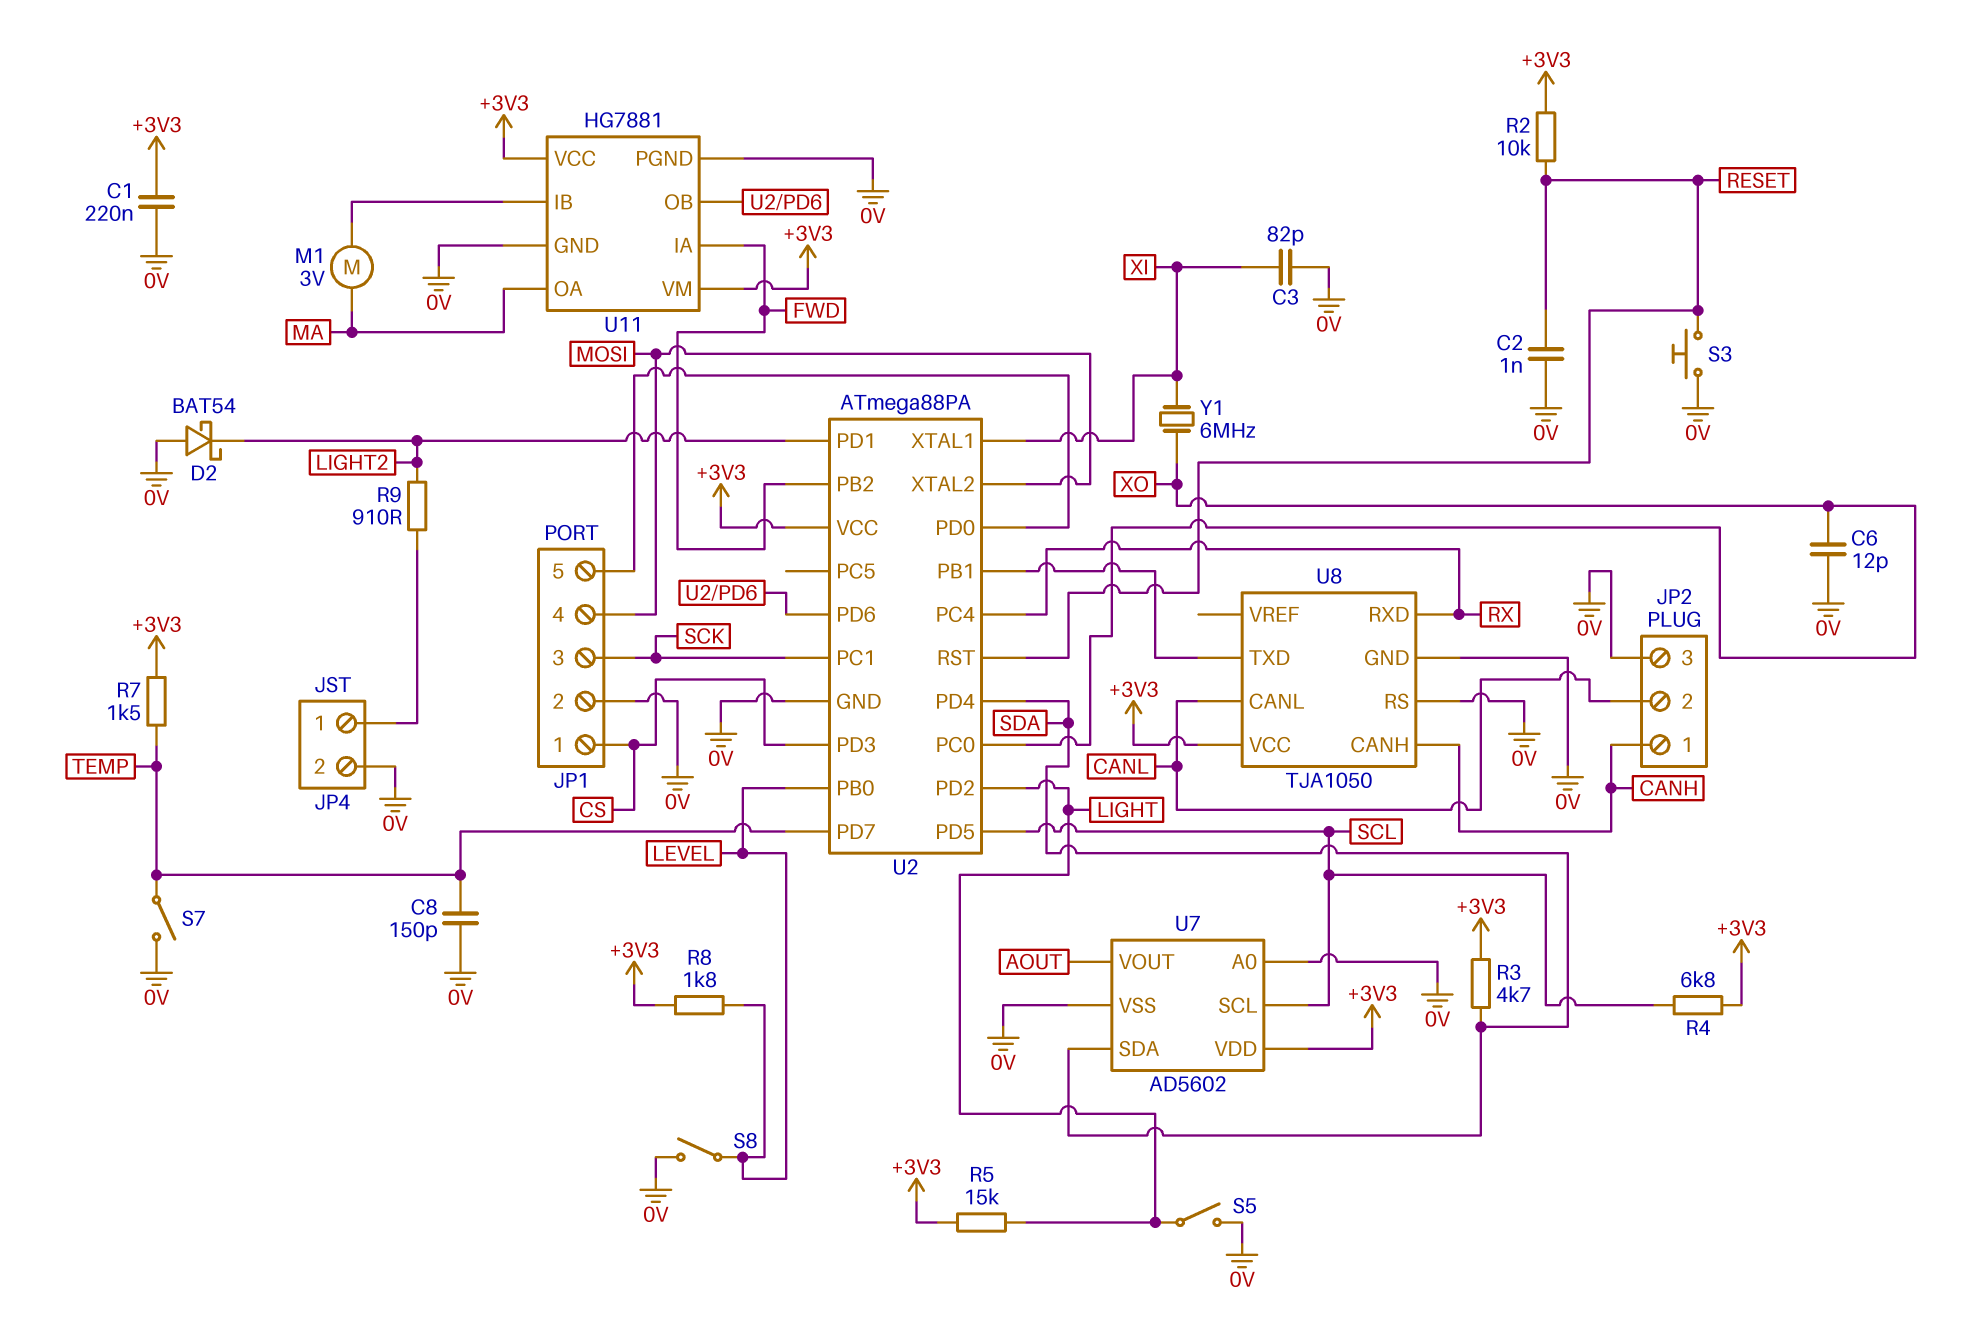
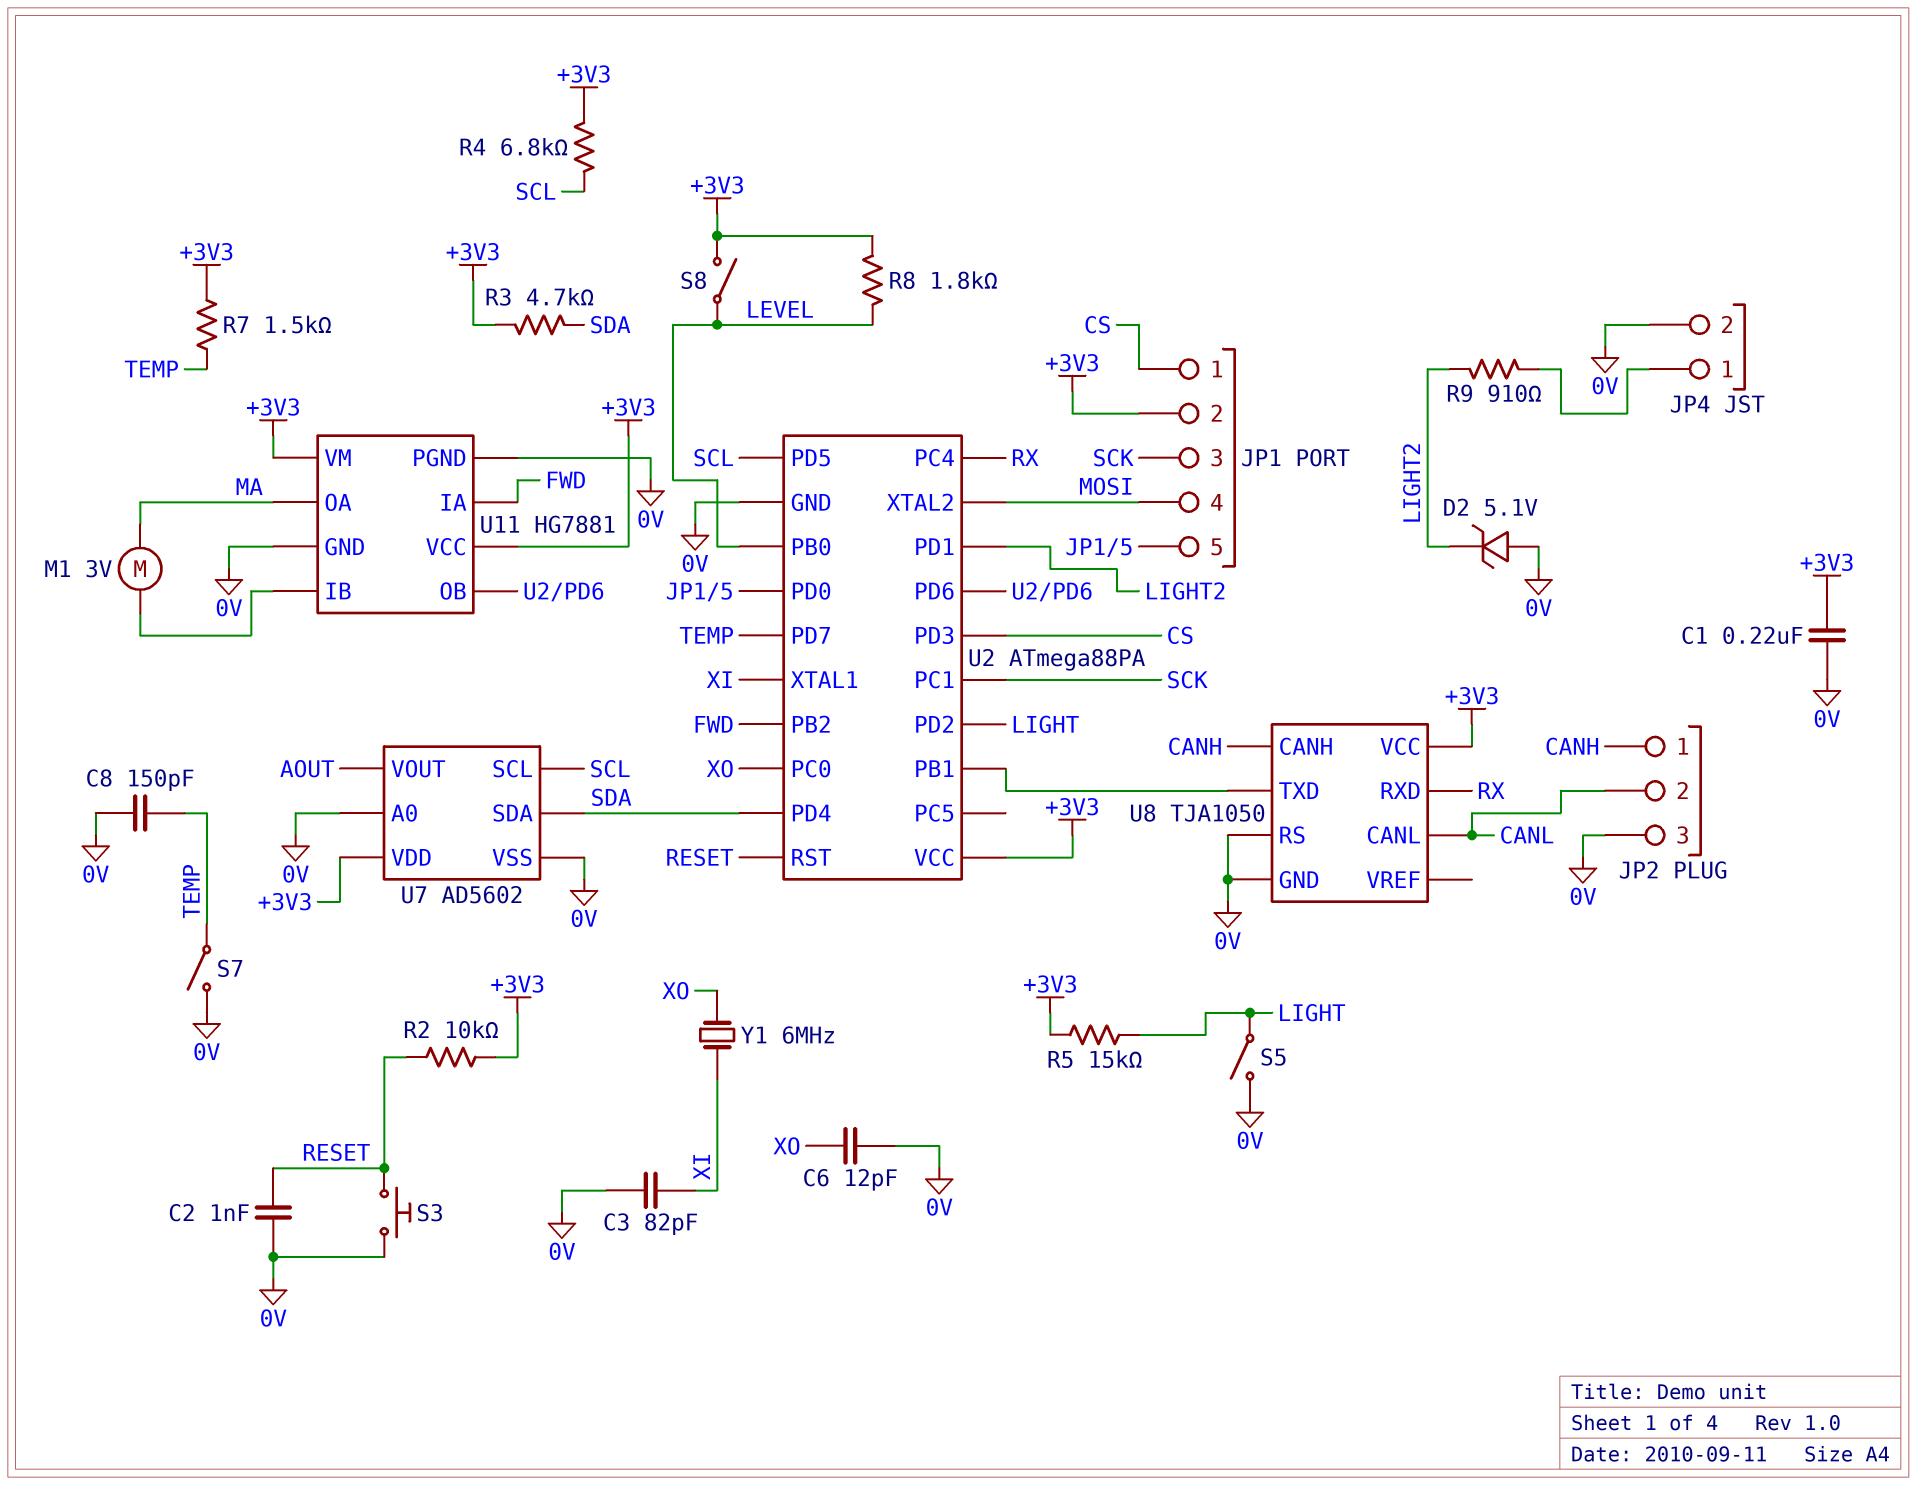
D2: schottky BAT54 (A 0V, K LIGHT2) -> zener 5.1V (A 0V, K LIGHT2)
JP1 pin 2: 0V -> +3V3
S8: switch (0V, LEVEL) -> switch (+3V3, LEVEL)

